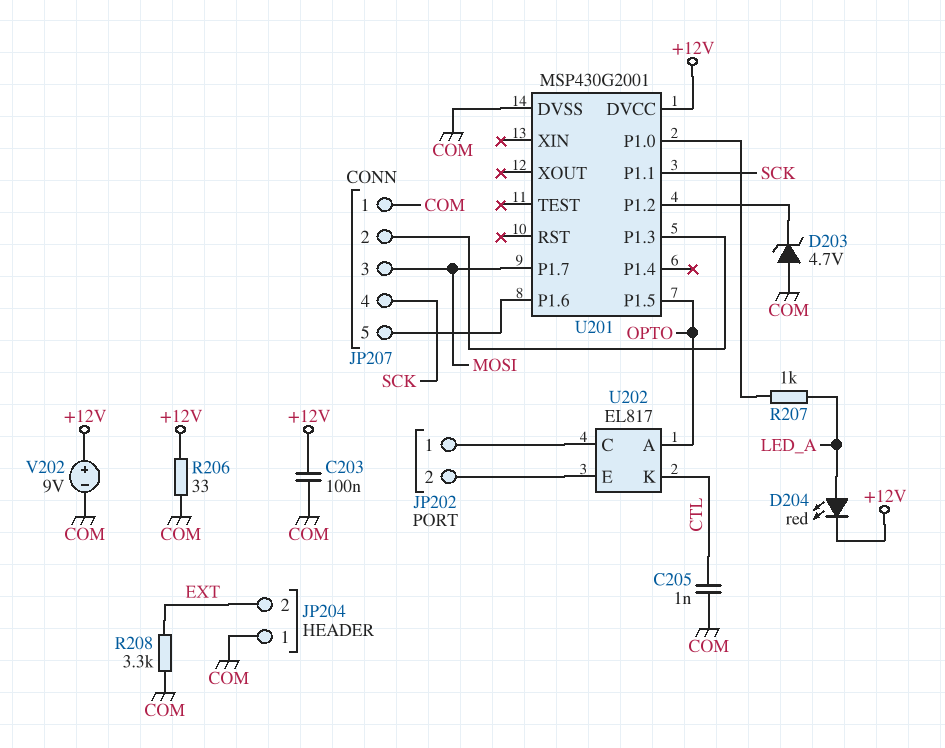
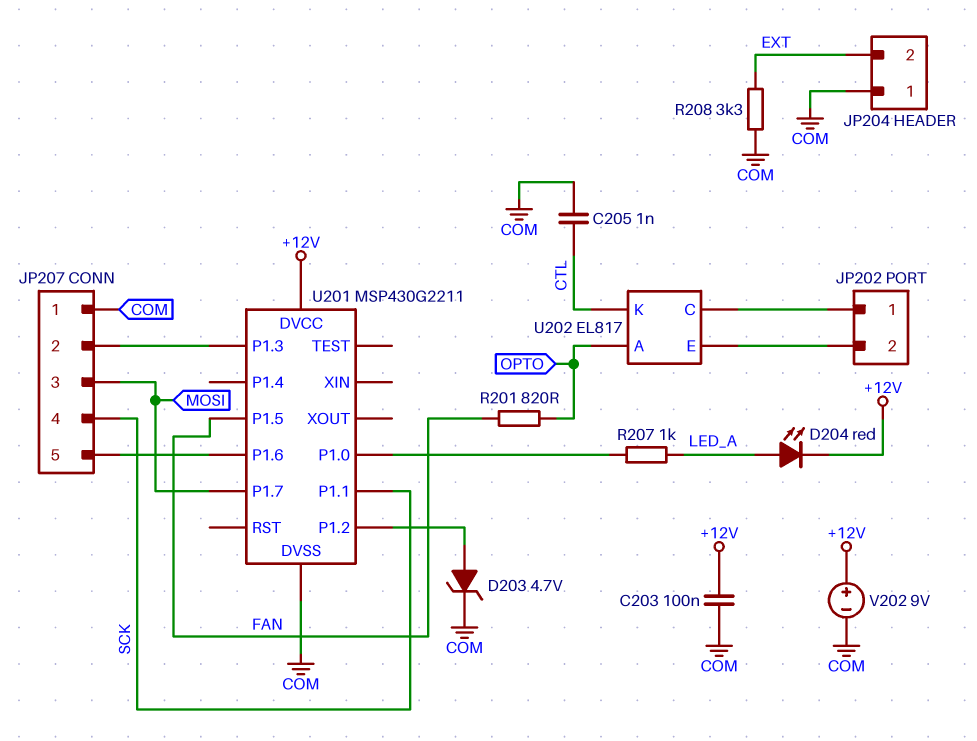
D203: zener 4.7V (A COM, K U201/P1.2) -> zener 4.7V (A U201/P1.2, K COM)
R201: none -> 820 (FAN, OPTO)
R206: 33 (+12V, COM) -> none
U201: MSP430G2001 -> MSP430G2211
U201 pin P1.5: OPTO -> FAN

